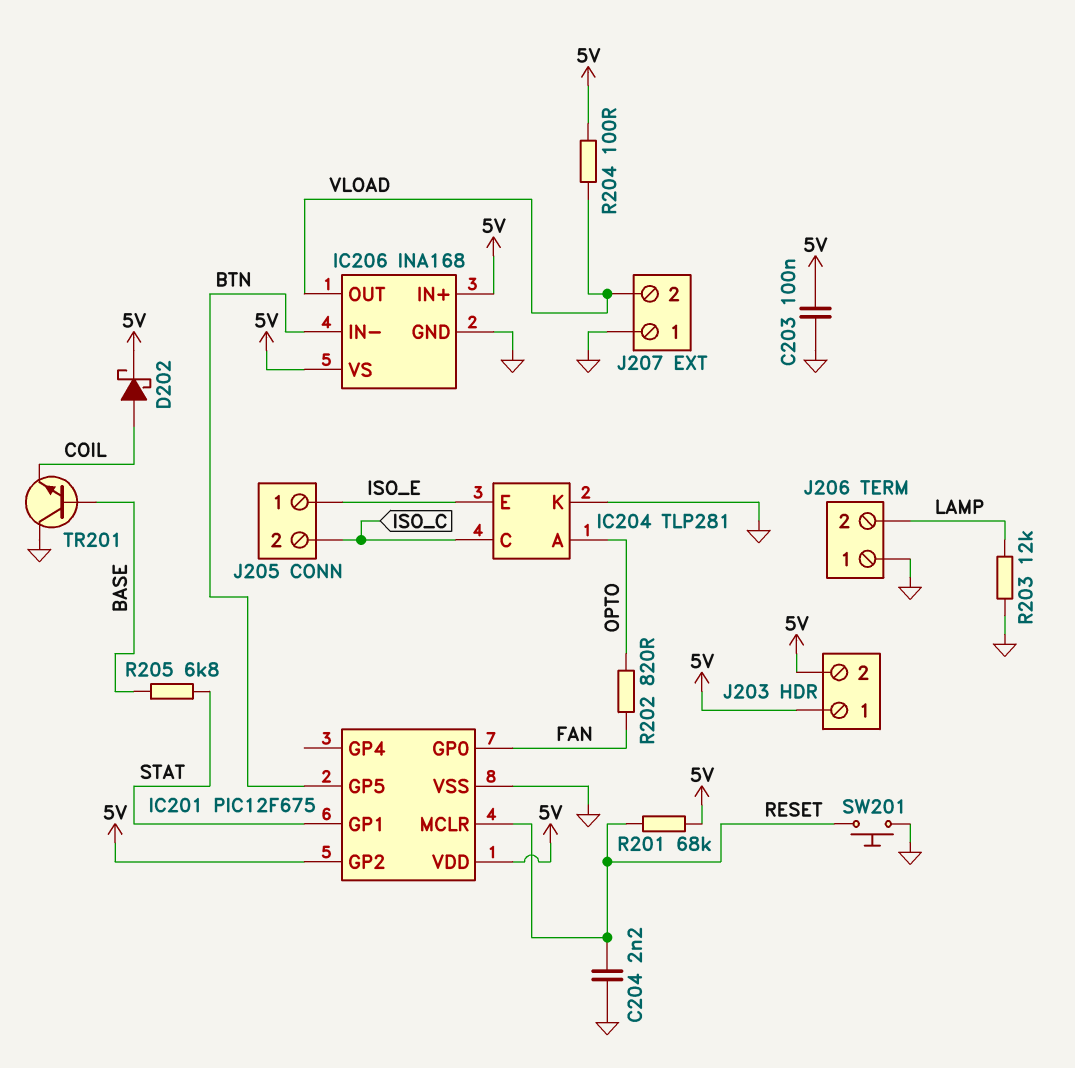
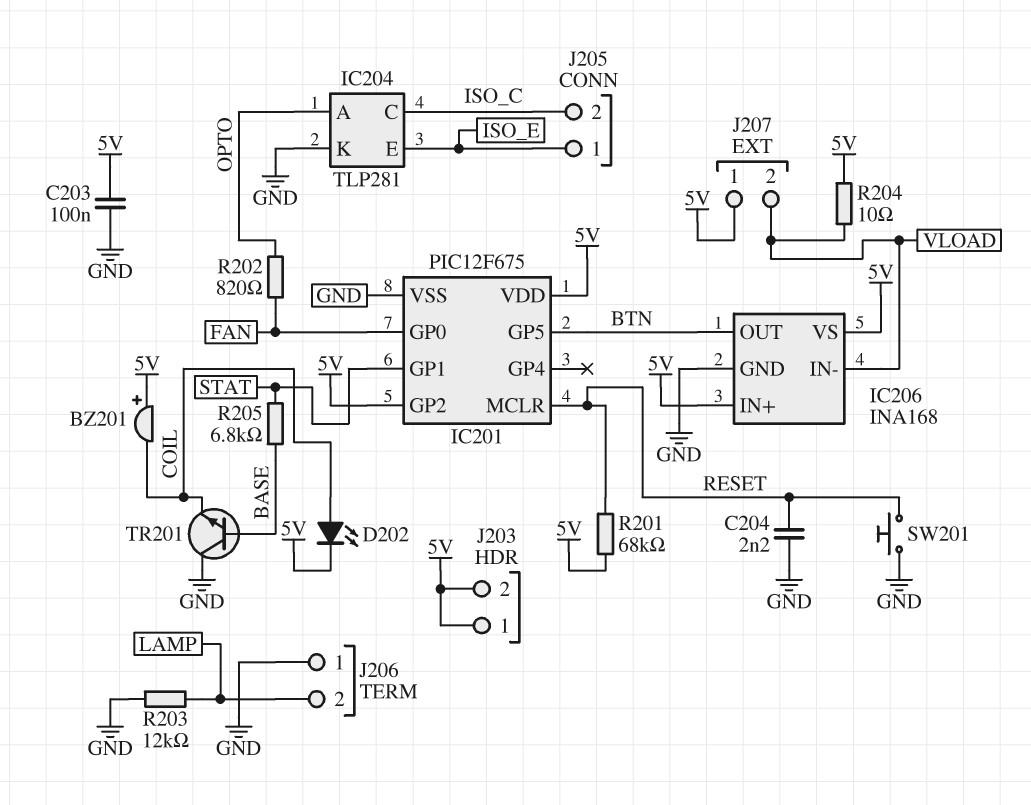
BZ201: none -> buzzer (plus 5V, minus COIL)
D202: schottky (A COIL, K 5V) -> LED (A COIL, K 5V)
IC206 pin IN-: BTN -> VLOAD
IC206 pin OUT: VLOAD -> BTN
J207 pin 1: GND -> 5V
R204: 100 (5V, VLOAD) -> 10 (5V, VLOAD)

